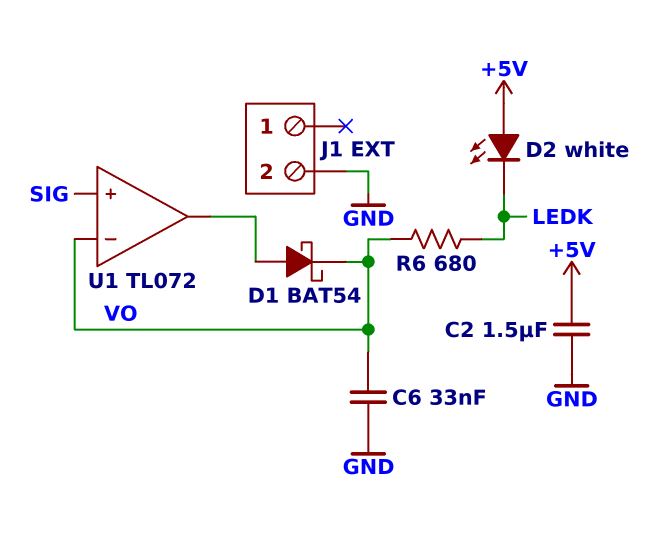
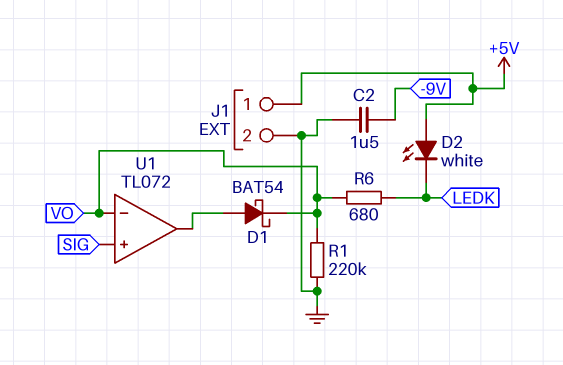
C2: 1.5uF (+5V, GND) -> 1.5uF (-9V, GND)
C6: 33nF (GND, VO) -> none
J1 pin 1: none -> +5V
R1: none -> 220k (GND, VO)

